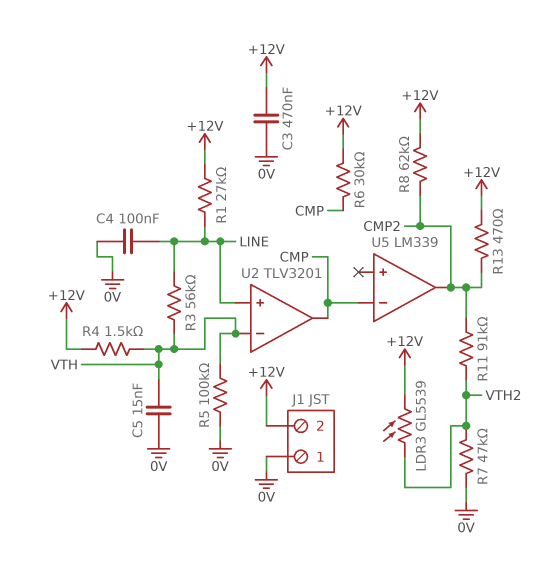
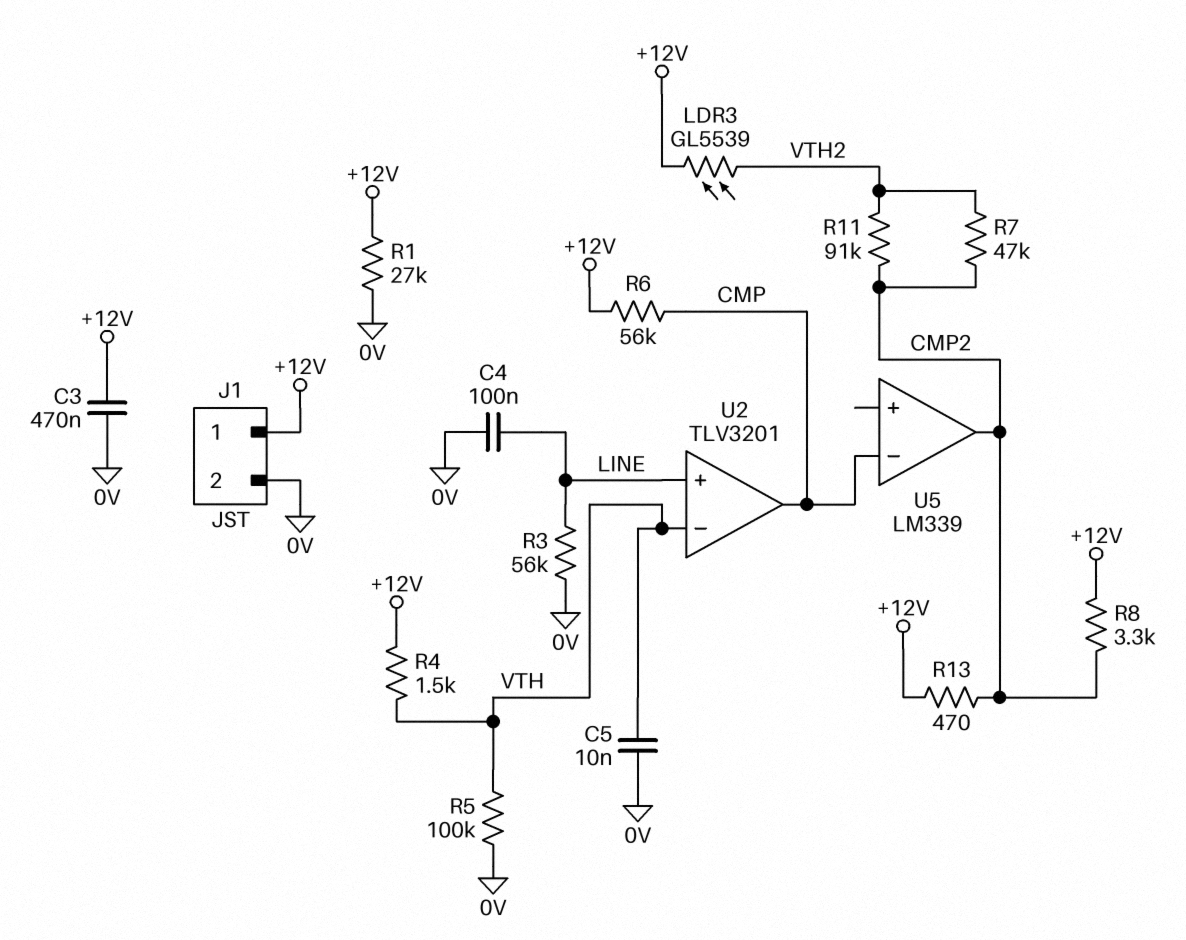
C5: 15nF (0V, VTH) -> 10nF (0V, VTH)
J1 pin 1: 0V -> +12V
J1 pin 2: +12V -> 0V
R1: 27k (+12V, LINE) -> 27k (+12V, 0V)
R3: 56k (LINE, VTH) -> 56k (0V, LINE)
R6: 30k (+12V, CMP) -> 56k (+12V, CMP)
R7: 47k (0V, VTH2) -> 47k (CMP2, VTH2)
R8: 62k (+12V, CMP2) -> 3.3k (+12V, CMP2)

